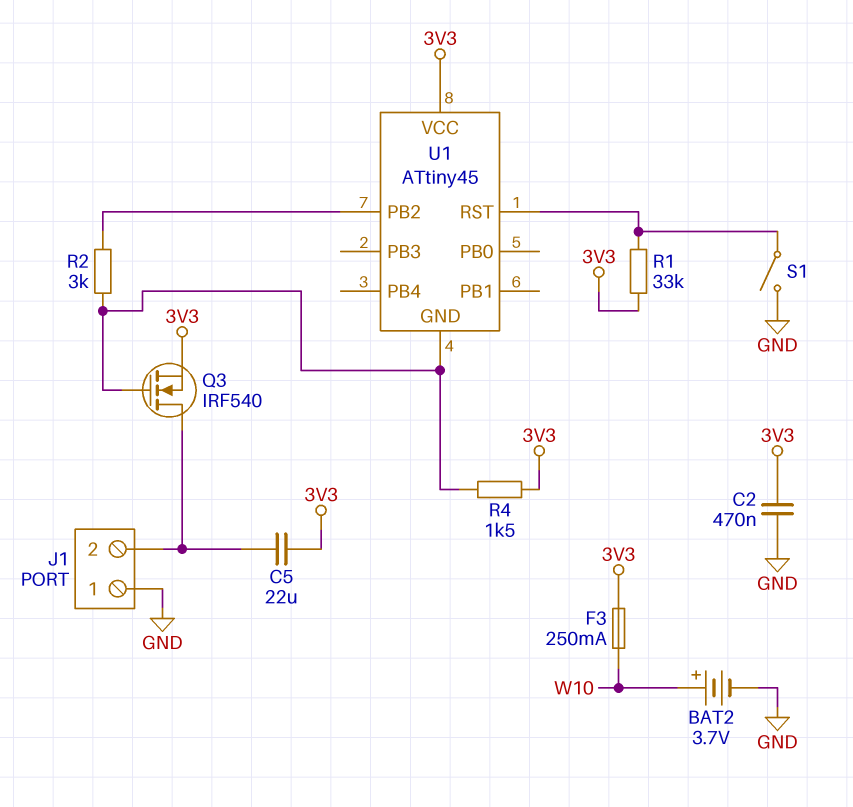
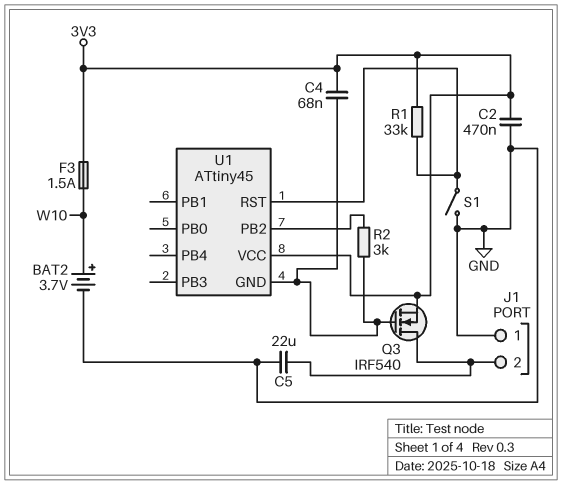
C4: none -> 68nF (3V3, U1/GND)
C5: 22uF (3V3, J1/2) -> 22uF (GND, J1/2)
F3: 250mA (3V3, W10) -> 1.5A (3V3, W10)
R4: 1.5k (3V3, U1/GND) -> none

